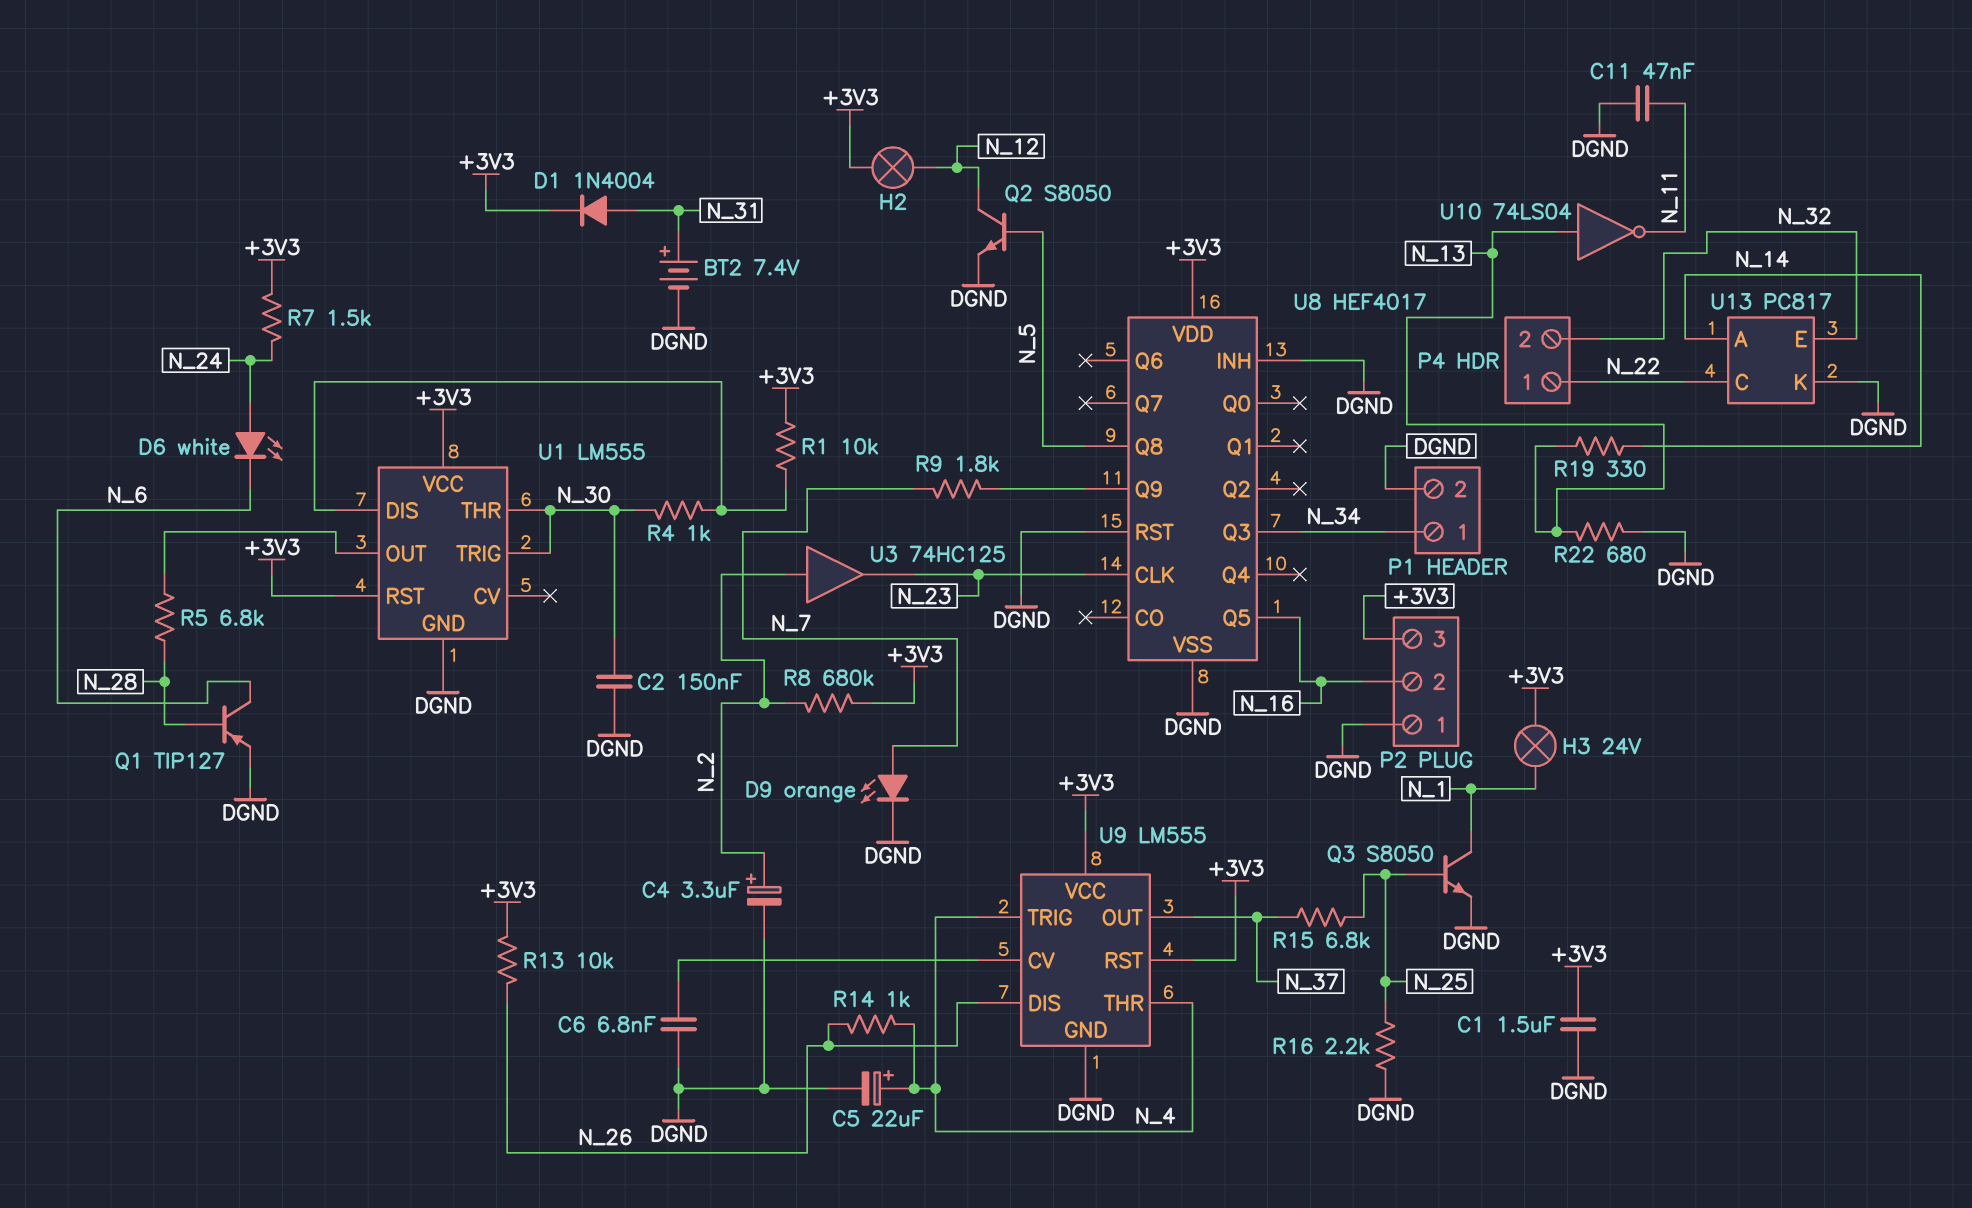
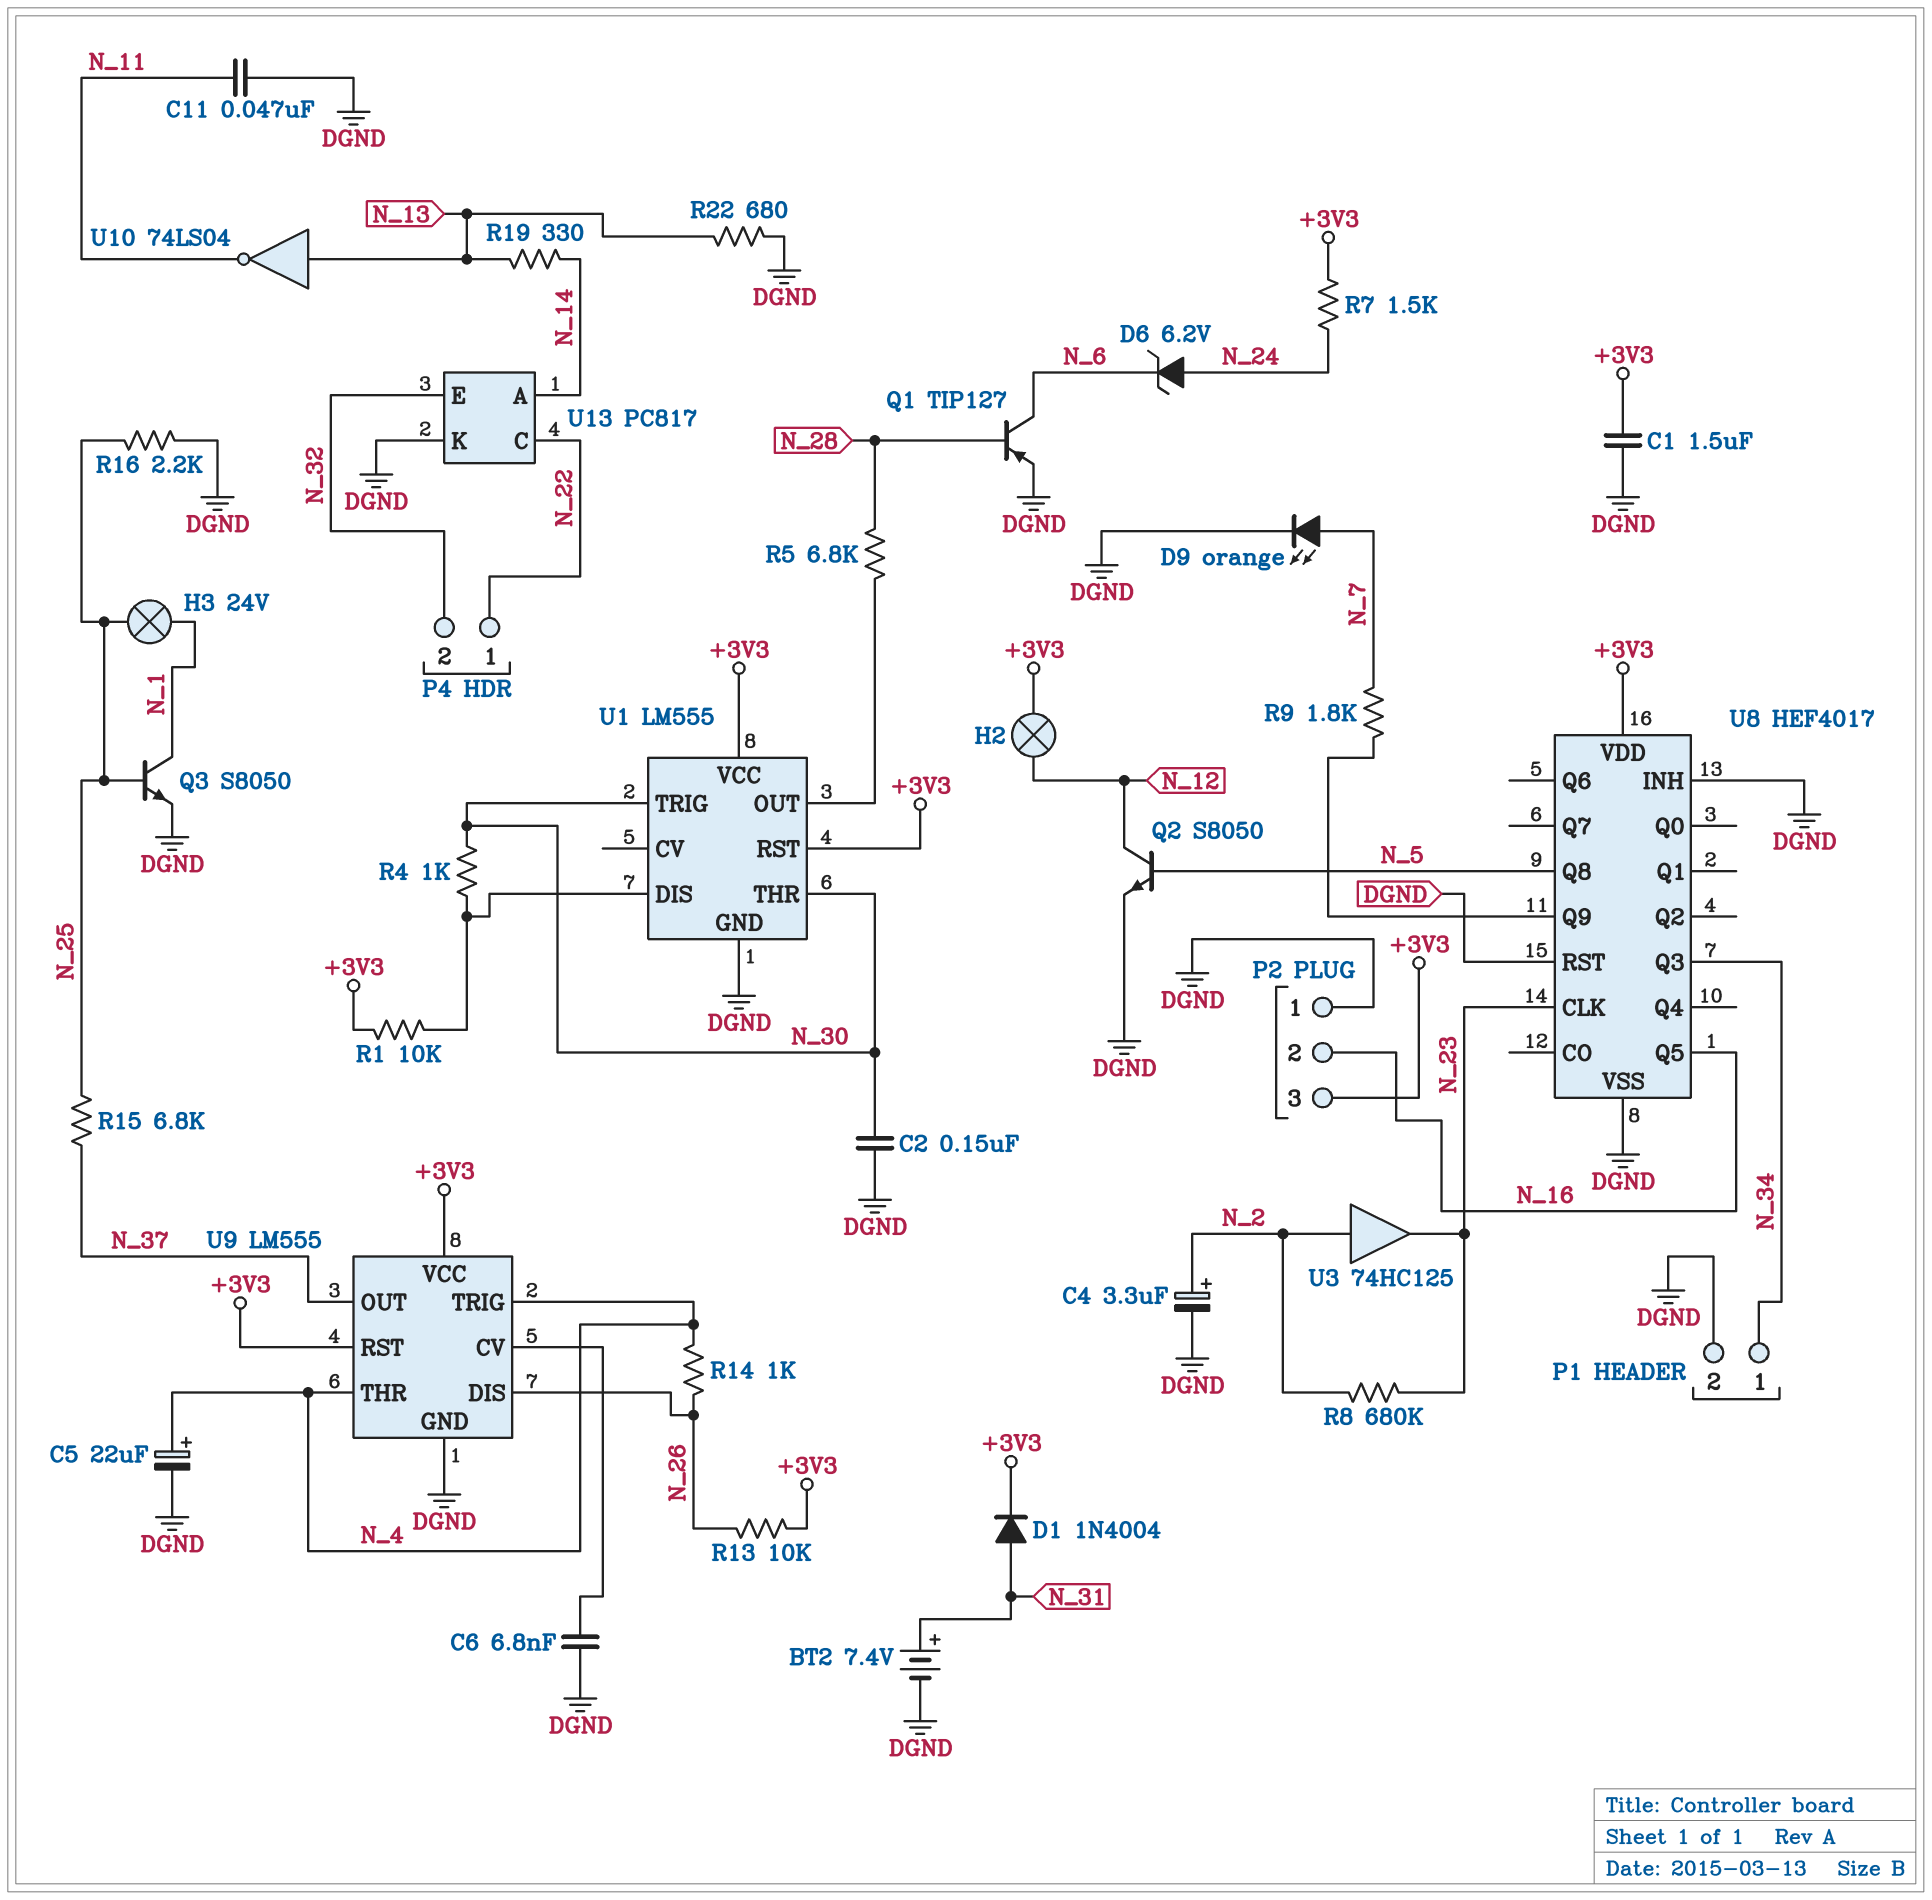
D6: LED white (A N_24, K N_6) -> zener 6.2V (A N_24, K N_6)
H3: lamp 24V (+3V3, N_1) -> lamp 24V (N_1, N_25)
R8: 680k (+3V3, N_2) -> 680k (N_2, N_23)

